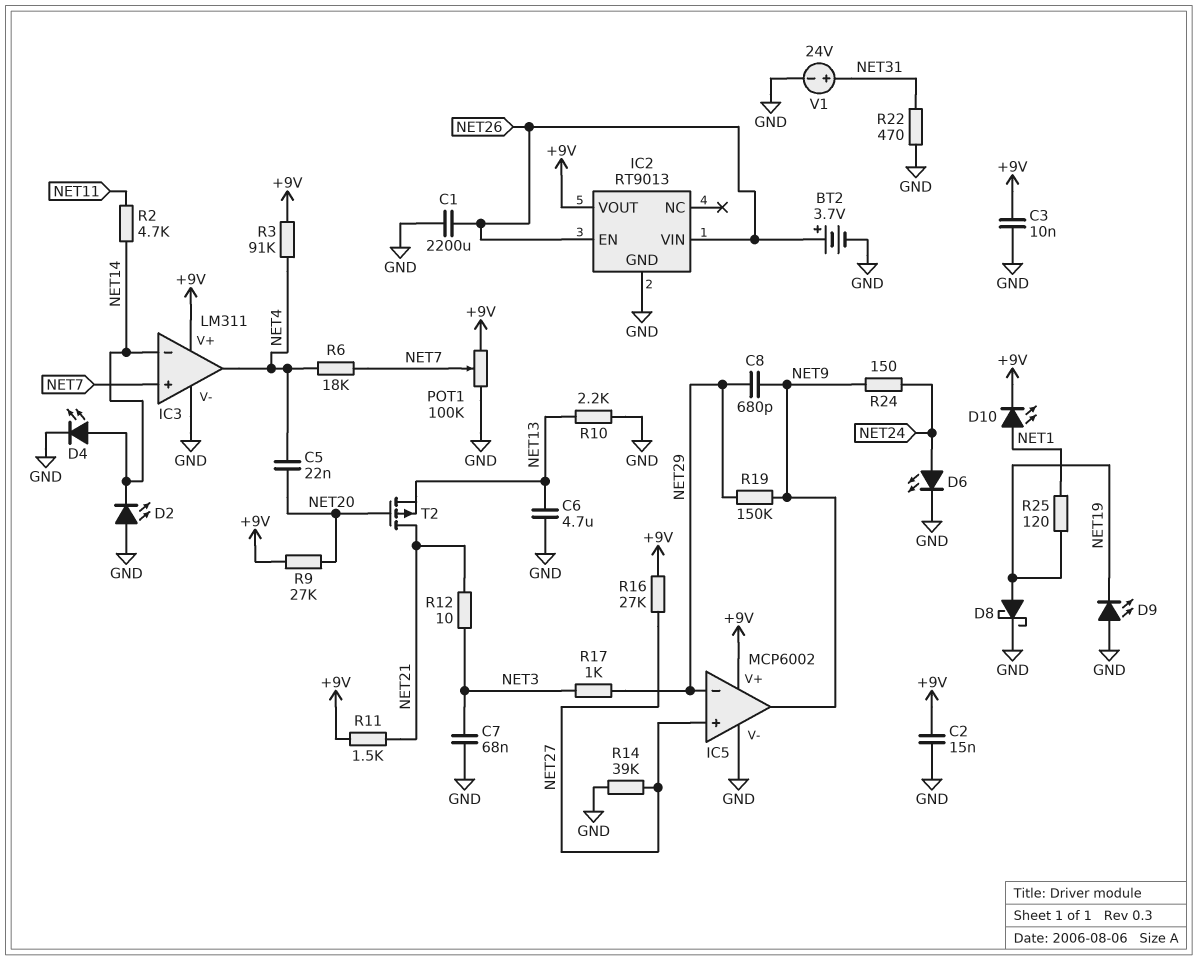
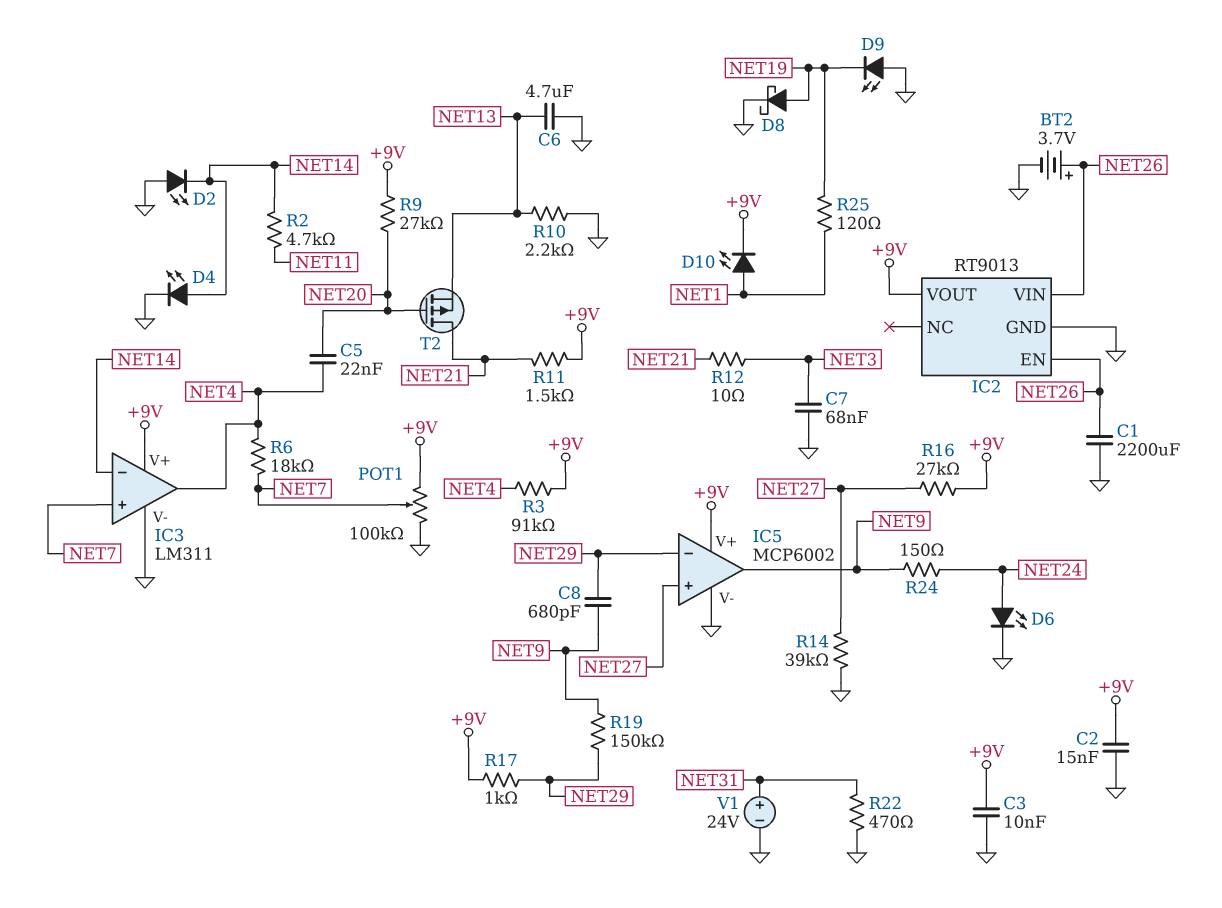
R17: 1k (NET3, NET29) -> 1k (+9V, NET29)

